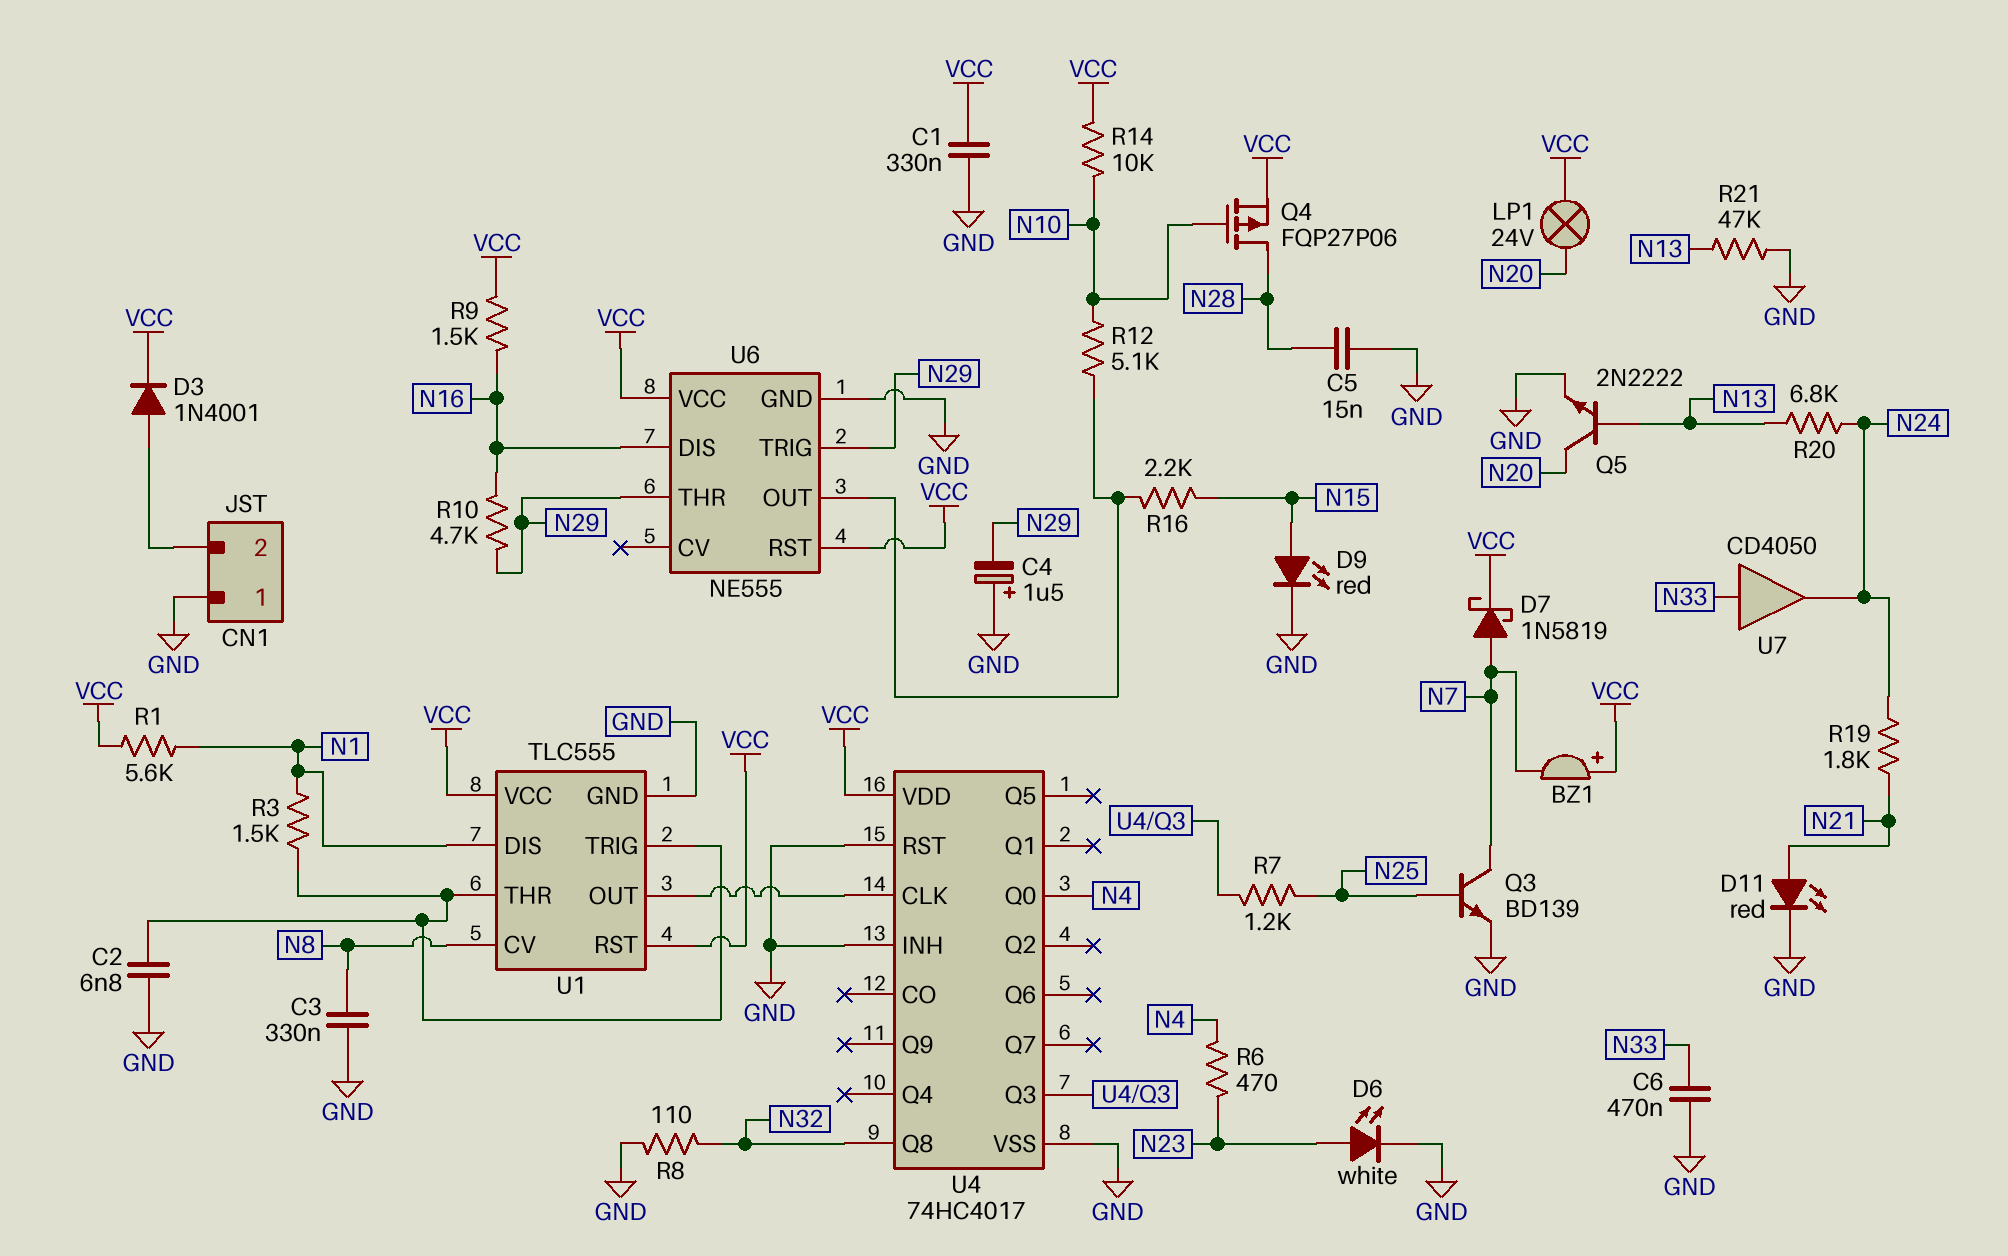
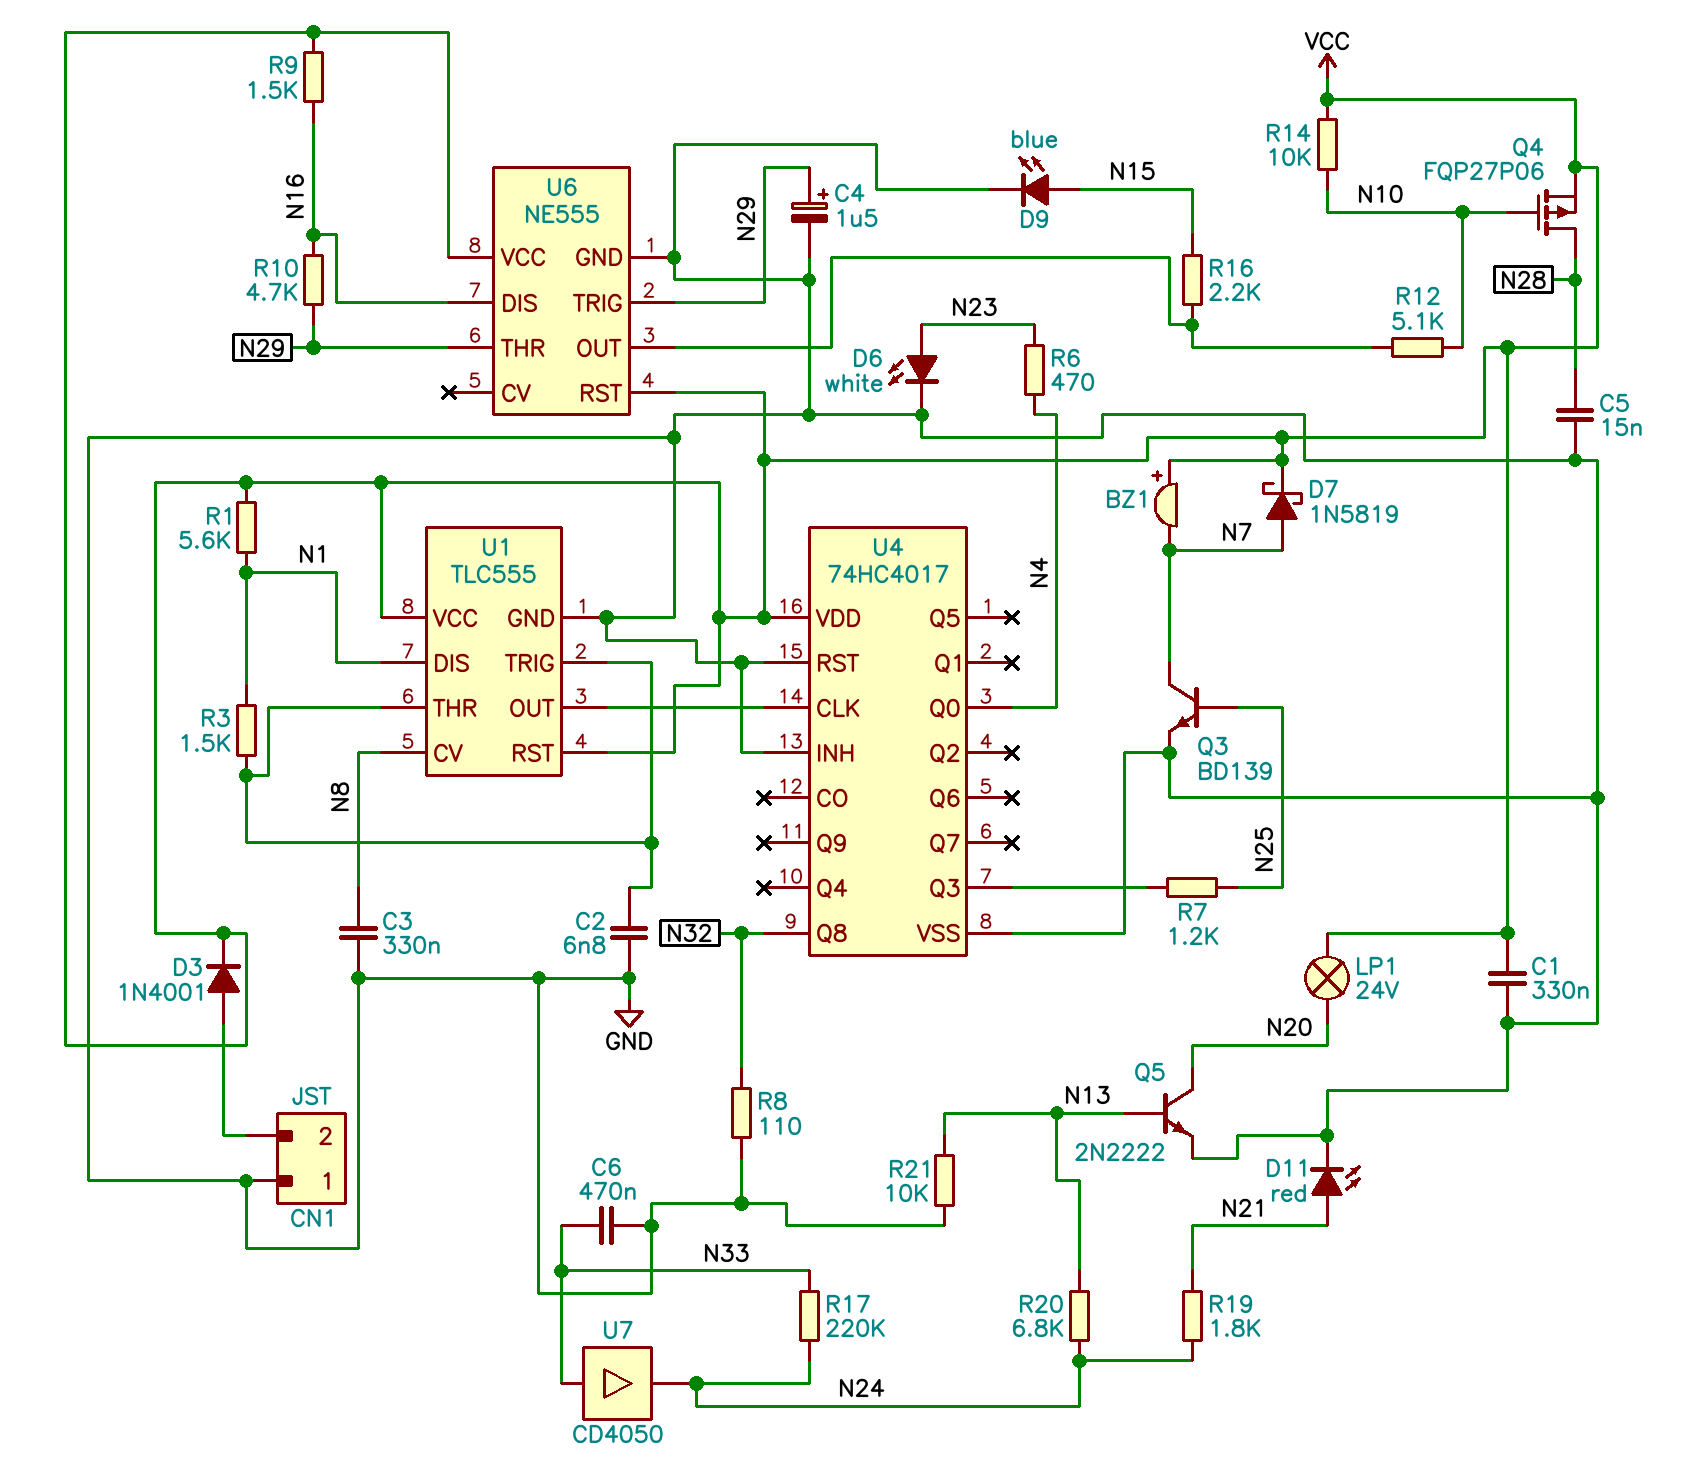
C4: 1.5uF (plus GND, minus N29) -> 1.5uF (plus N29, minus GND)
D9: LED red (A N15, K GND) -> LED blue (A N15, K GND)
R17: none -> 220k (N24, N33)
R21: 47k (GND, N13) -> 10k (GND, N13)

